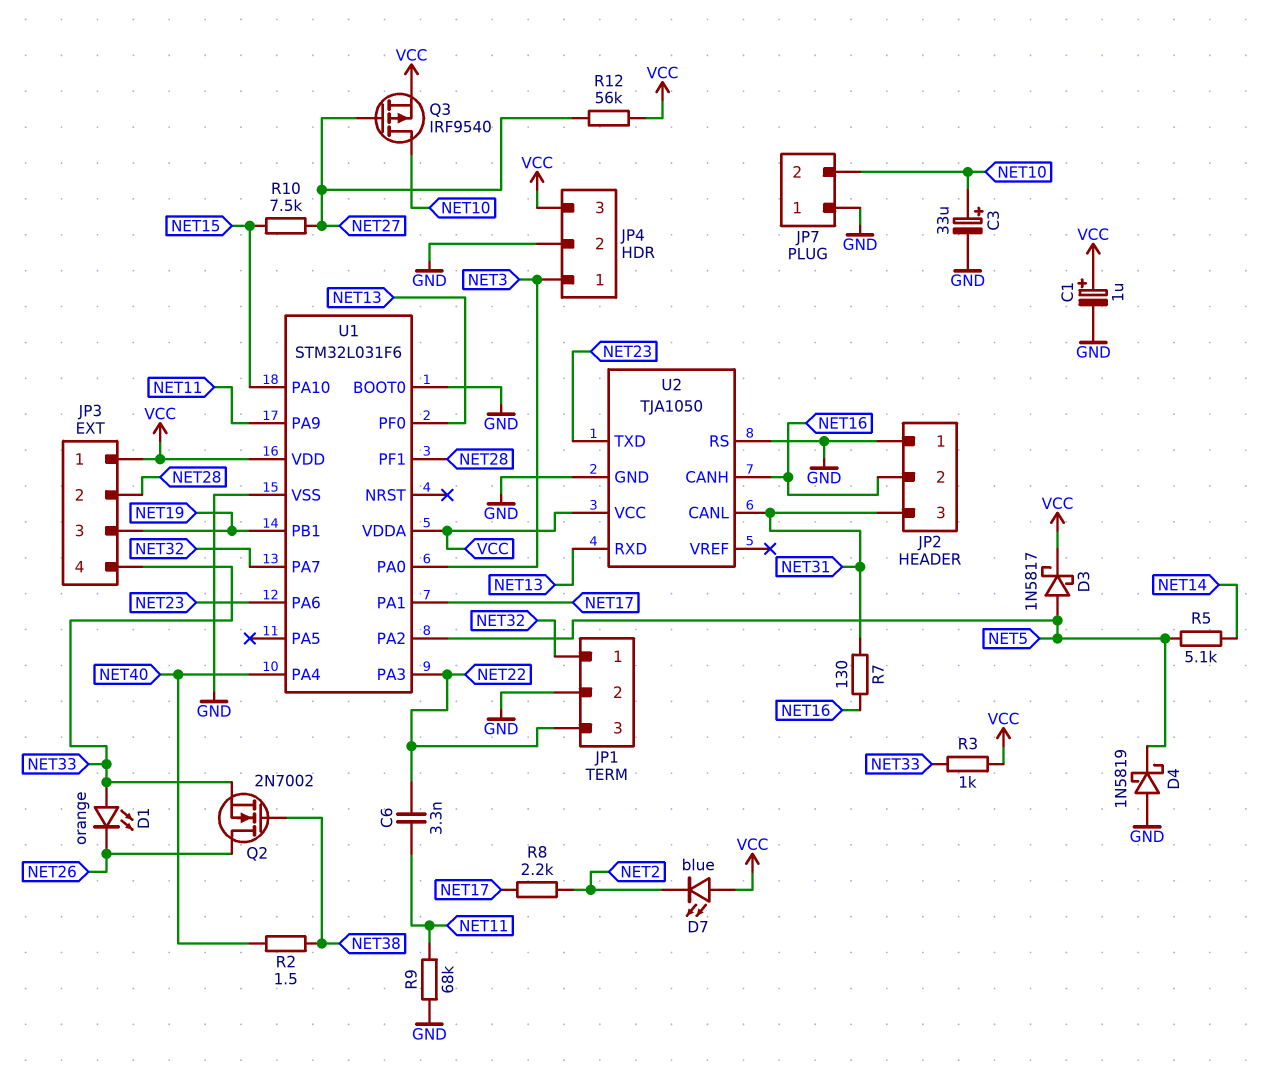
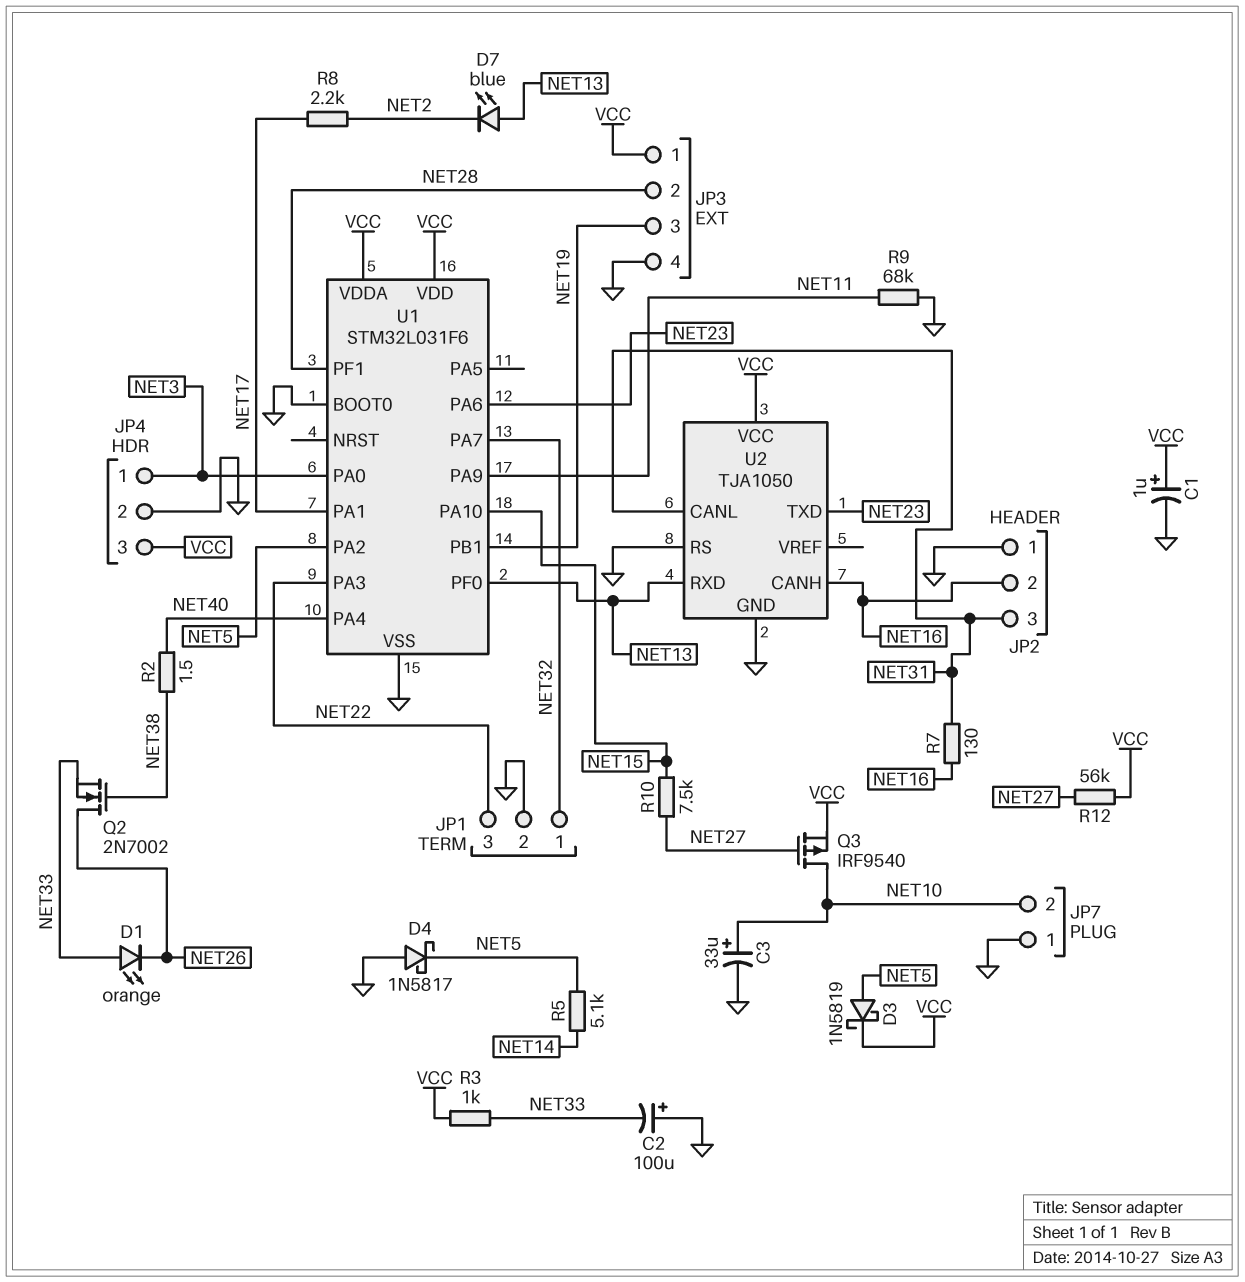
C2: none -> 100uF (plus GND, minus NET33)
C6: 3.3nF (NET11, NET22) -> none
D3: schottky 1N5817 (A NET5, K VCC) -> schottky 1N5819 (A NET5, K VCC)
D4: schottky 1N5819 (A GND, K NET5) -> schottky 1N5817 (A GND, K NET5)
D7: LED blue (A VCC, K NET2) -> LED blue (A NET13, K NET2)
JP3 pin 4: NET33 -> GND

